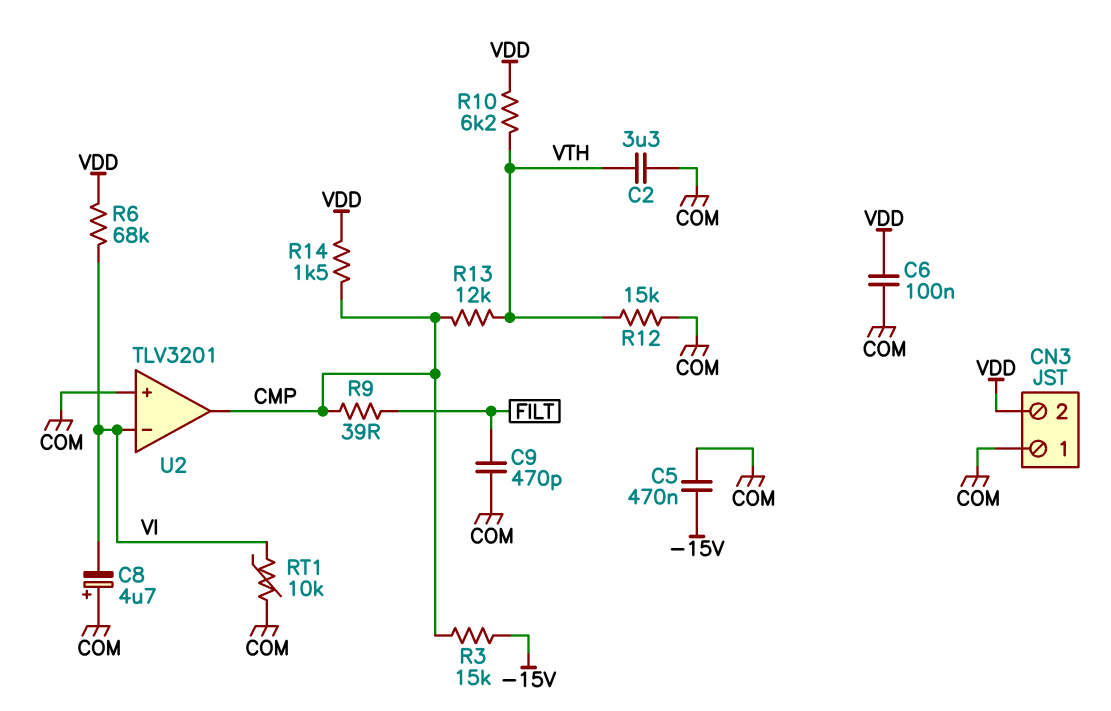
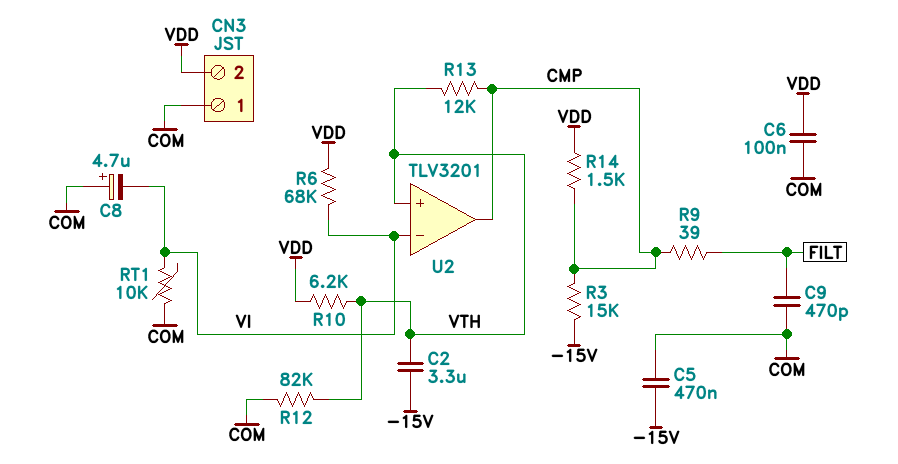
C2: 3.3uF (COM, VTH) -> 3.3uF (-15V, VTH)
R12: 15k (COM, VTH) -> 82k (COM, VTH)
U2 pin in+: COM -> VTH

